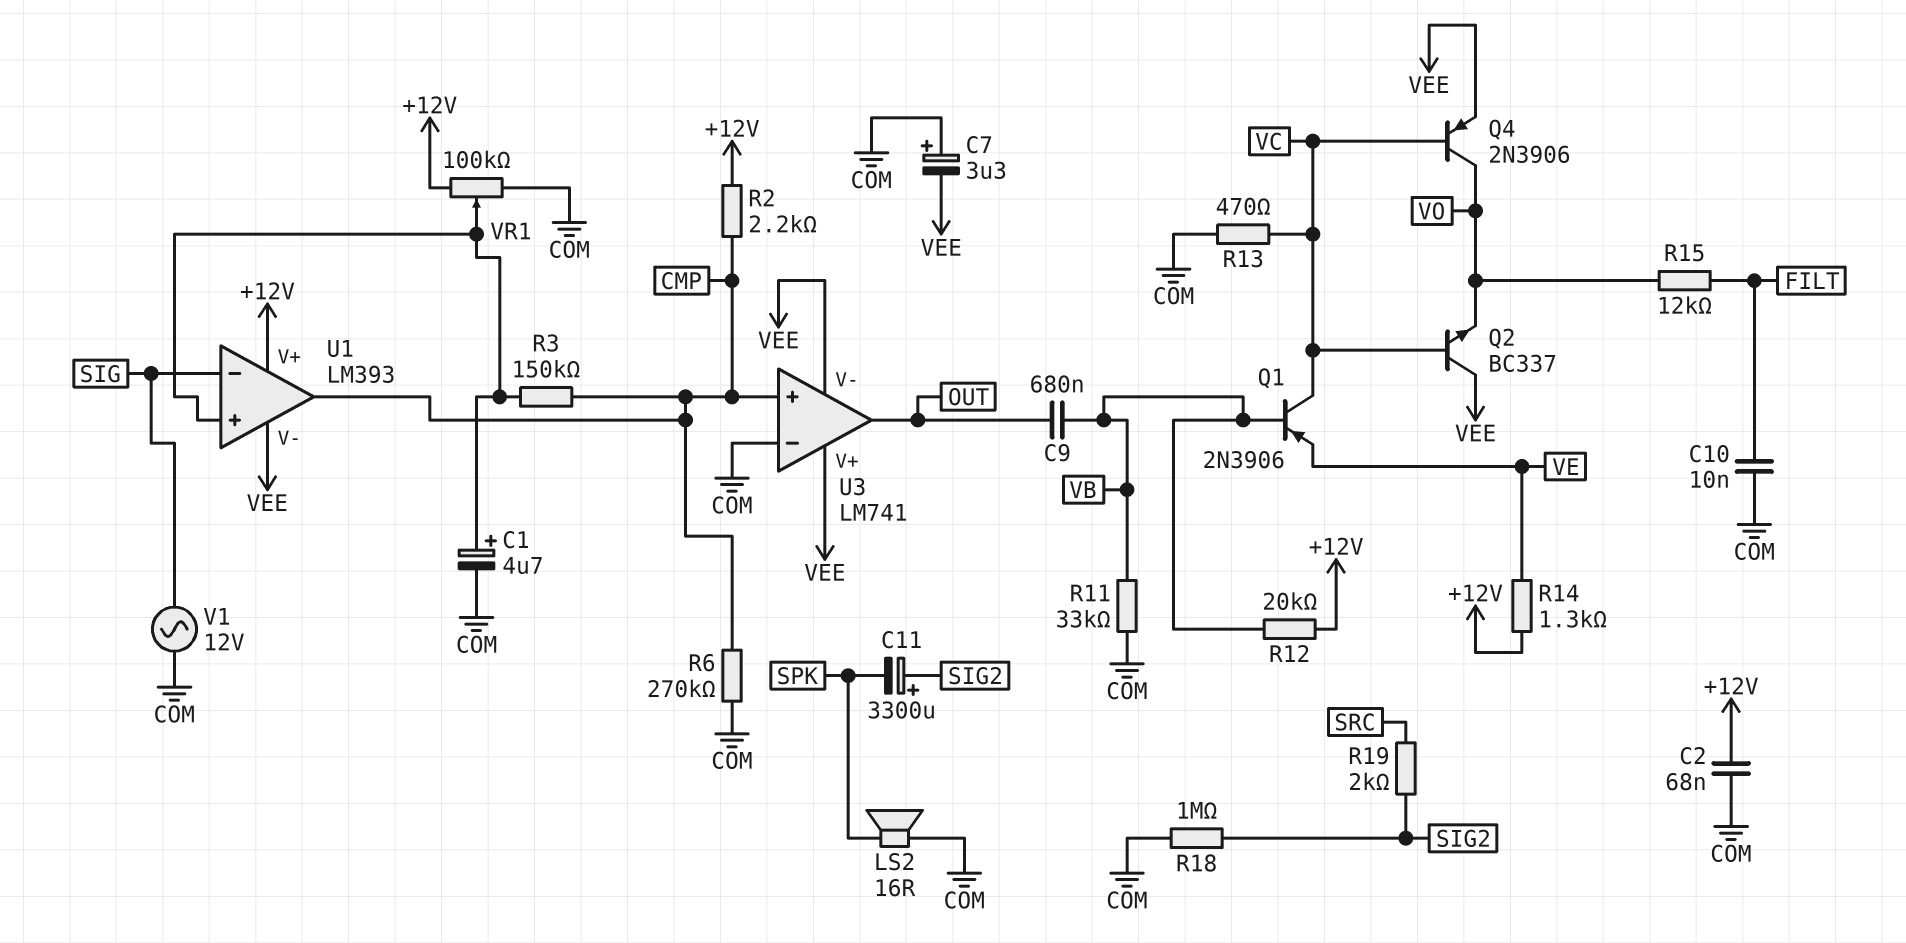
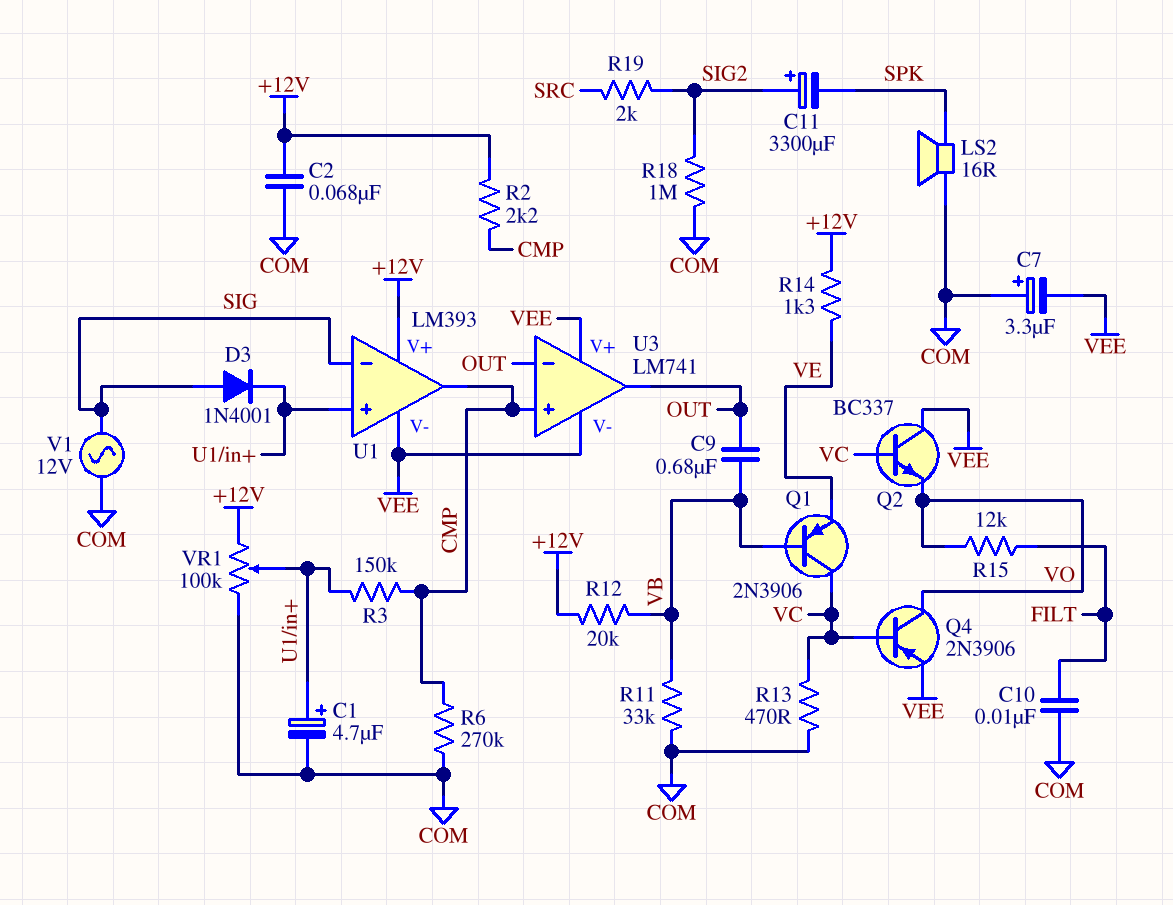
D3: none -> diode 1N4001 (A SIG, K U1/in+)
U3 pin in-: COM -> OUT

